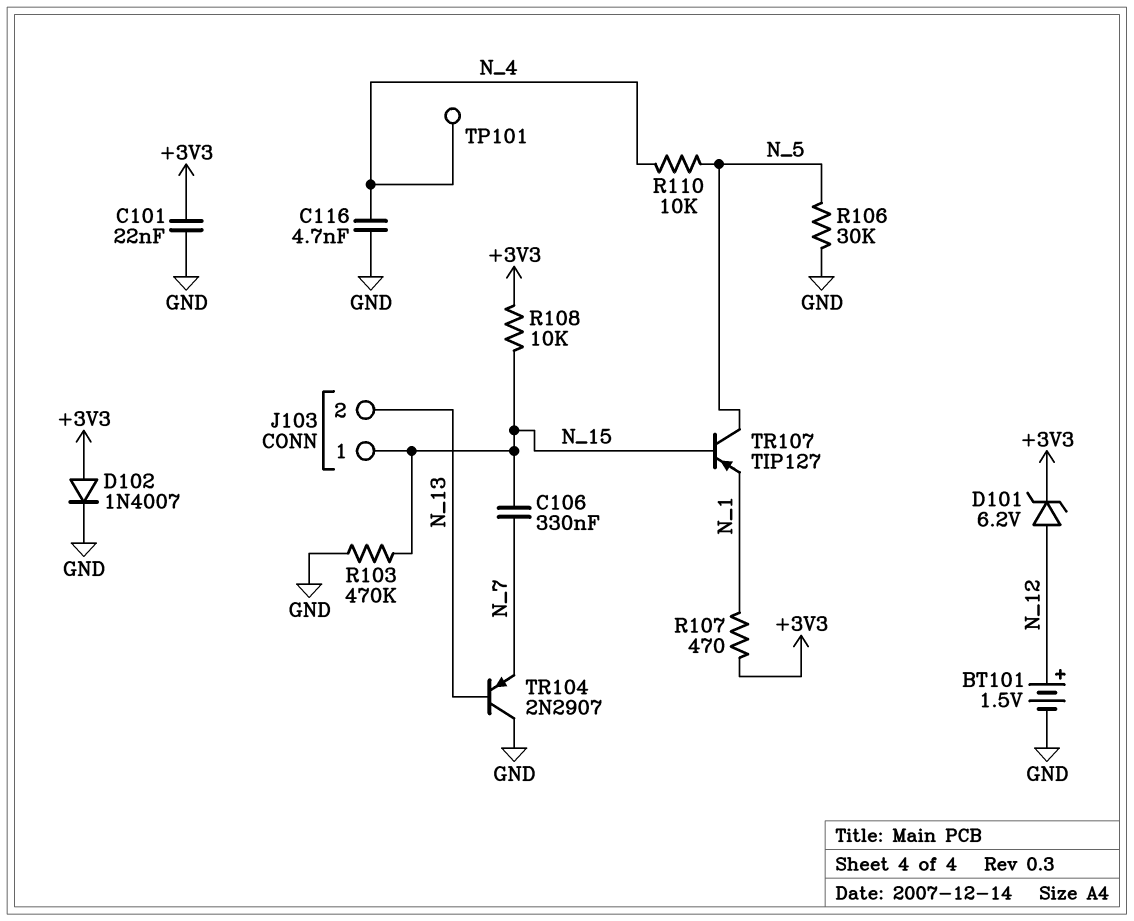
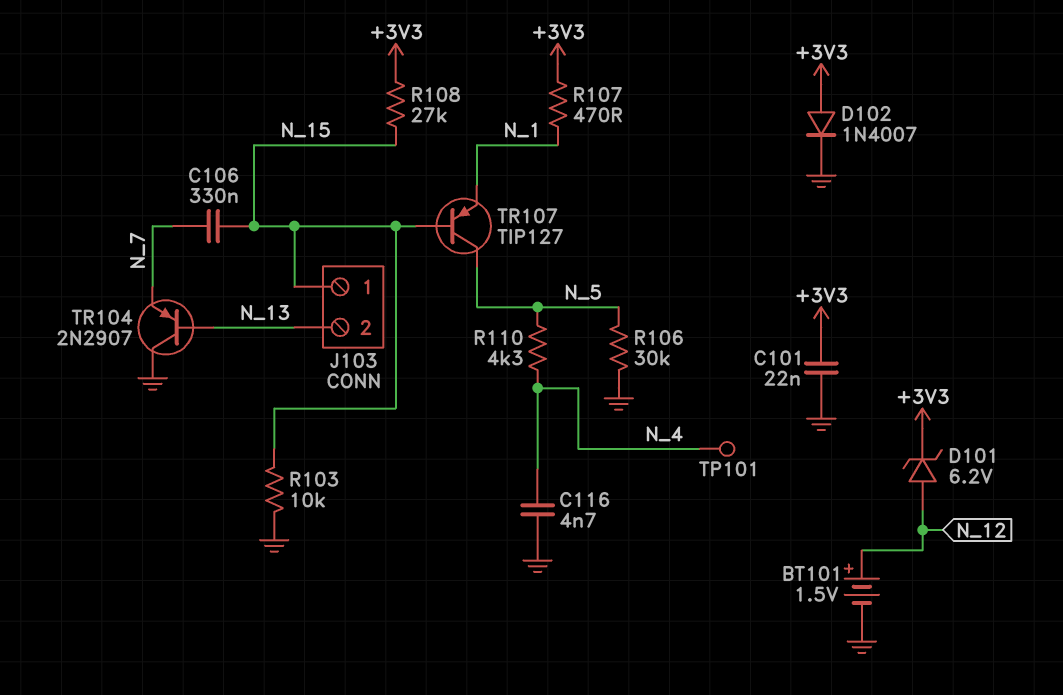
R103: 470k (GND, N_15) -> 10k (GND, N_15)
R108: 10k (+3V3, N_15) -> 27k (+3V3, N_15)
R110: 10k (N_4, N_5) -> 4.3k (N_4, N_5)

